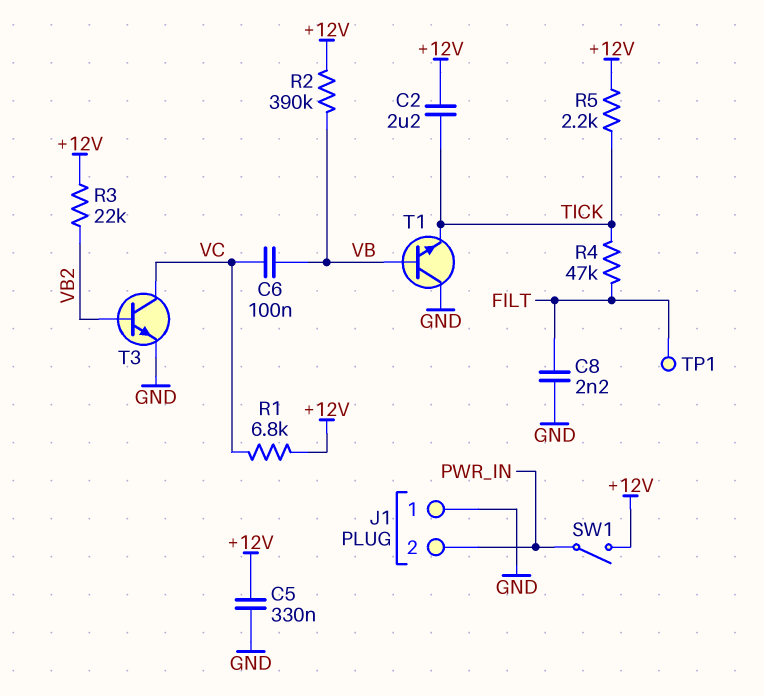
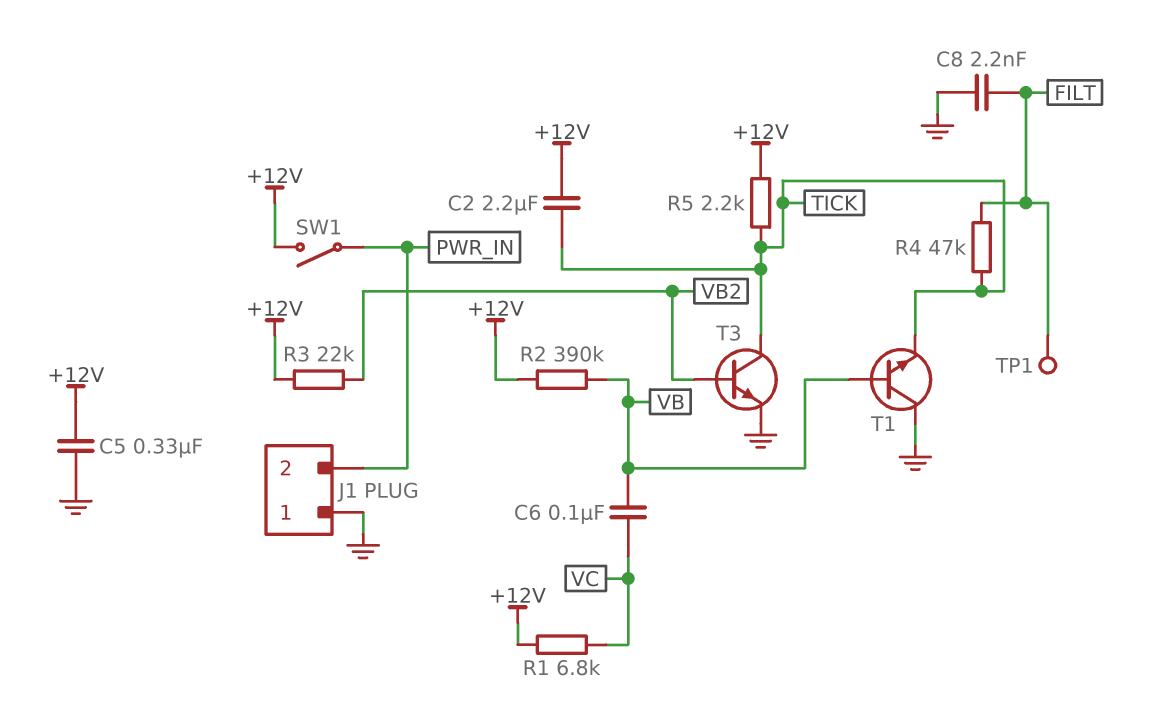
T3: NPN (B VB2, C VC, E GND) -> NPN (B VB2, C TICK, E GND)

